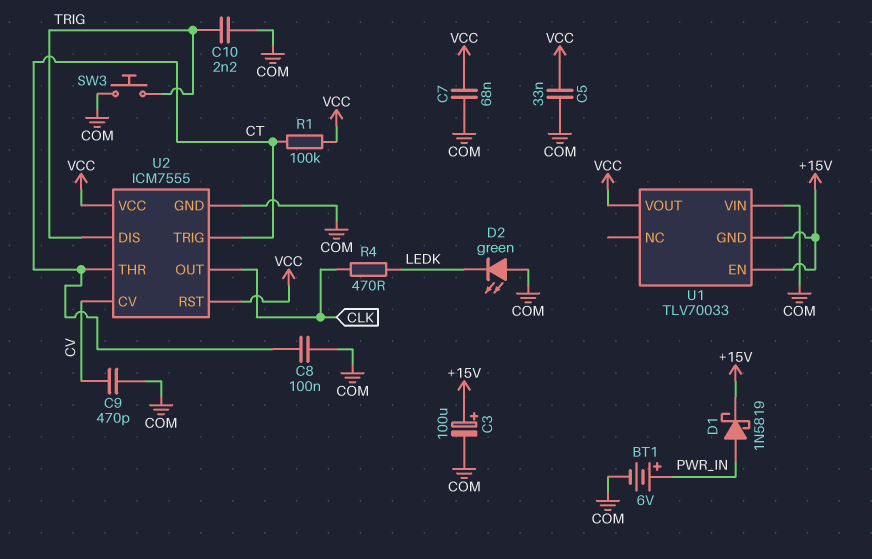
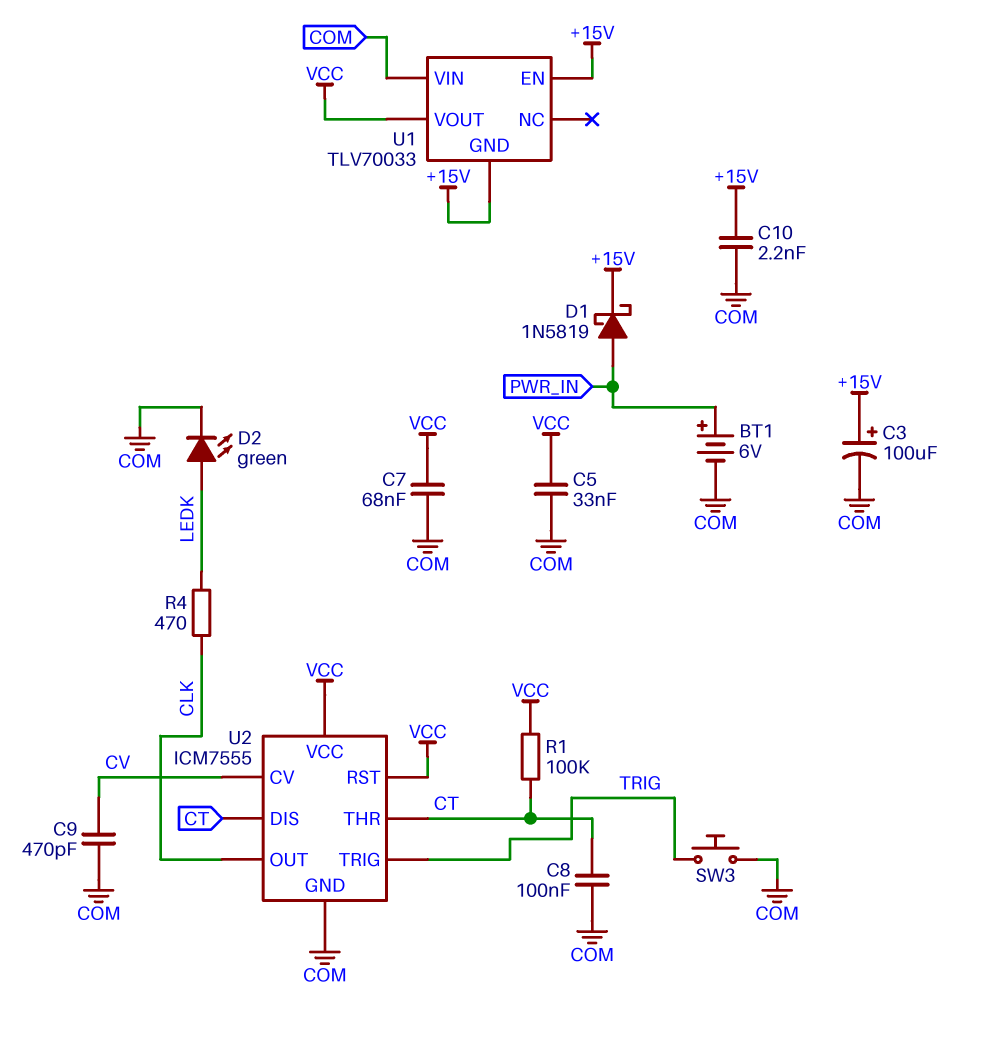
C10: 2.2nF (COM, TRIG) -> 2.2nF (+15V, COM)
D2: LED green (A COM, K LEDK) -> LED green (A LEDK, K COM)
U2 pin DIS: TRIG -> CT
U2 pin TRIG: CT -> TRIG

